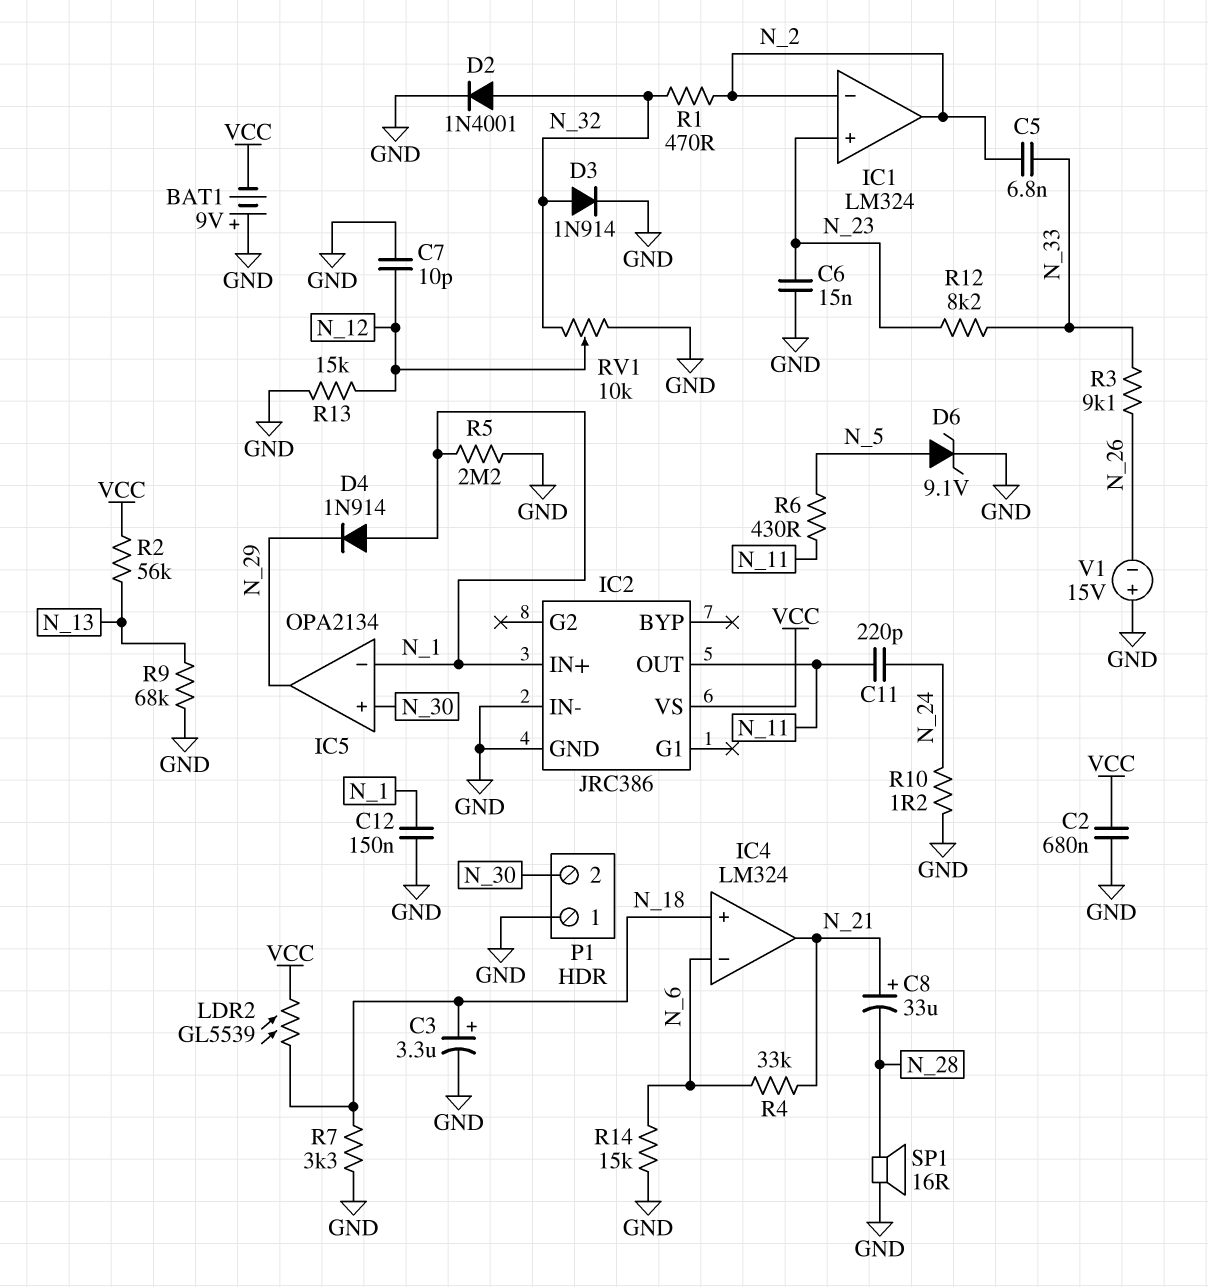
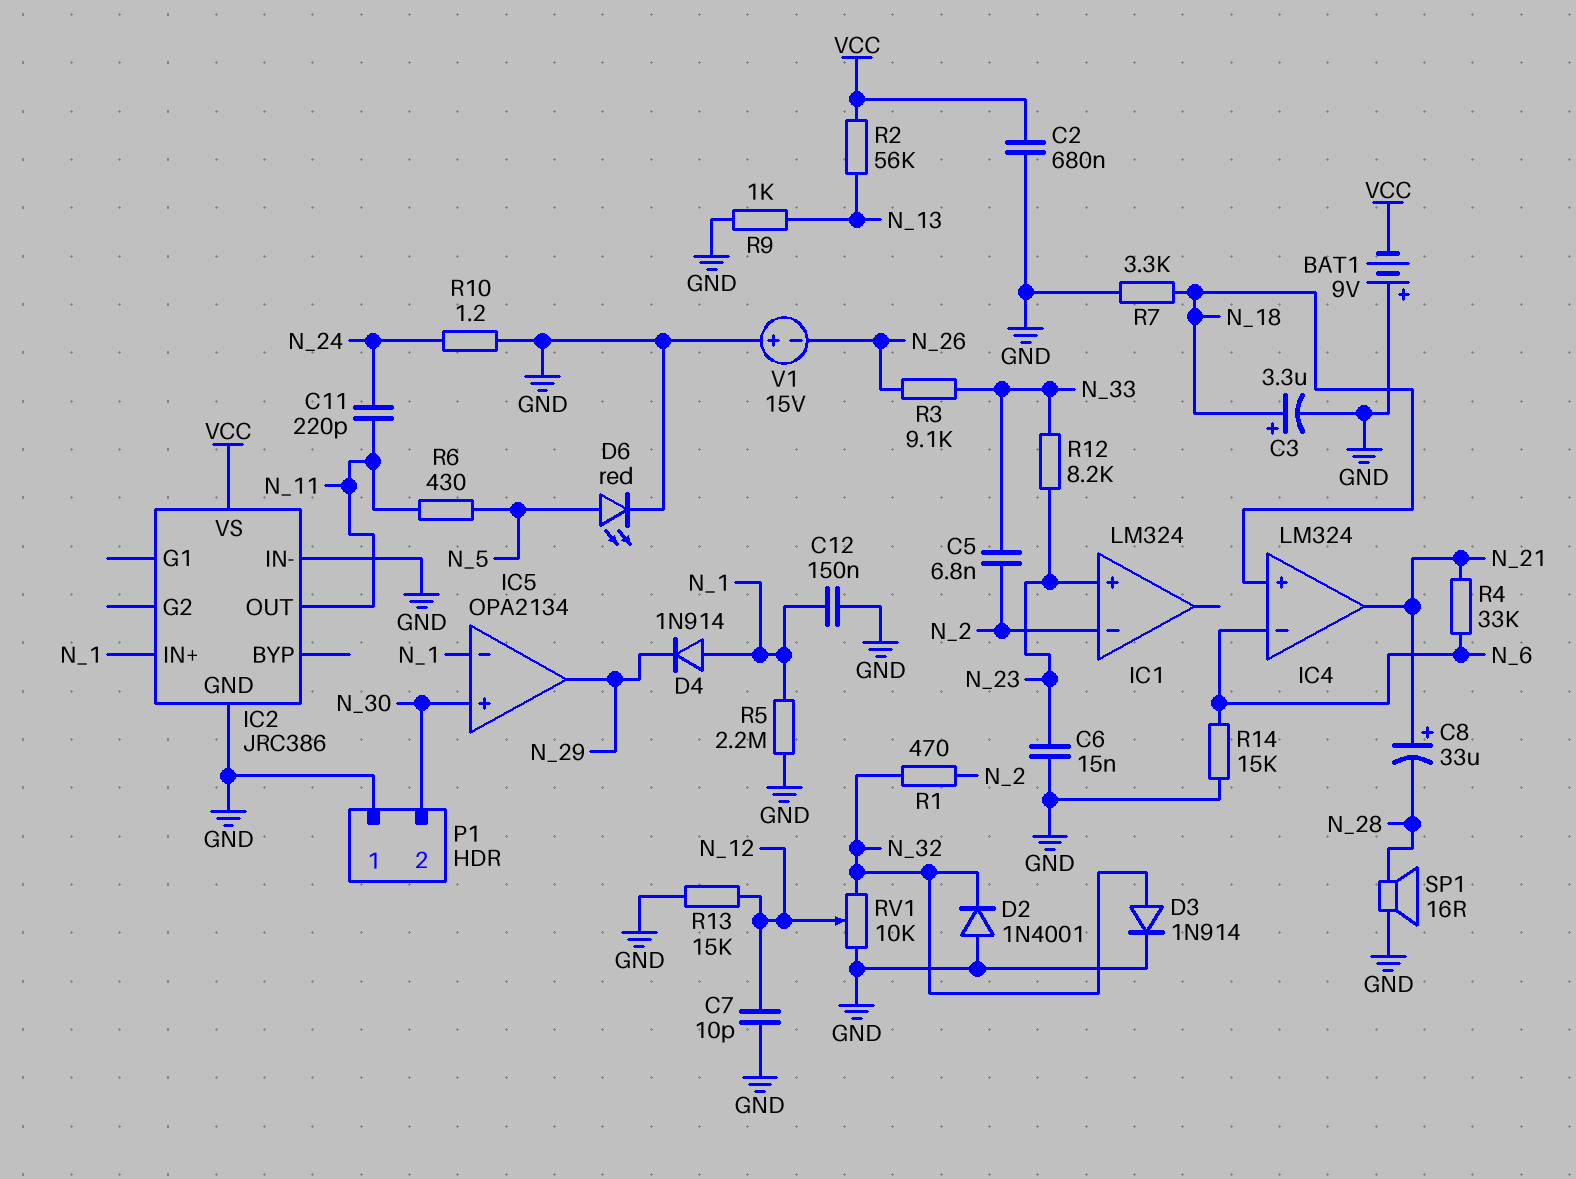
D2: diode 1N4001 (A N_32, K GND) -> diode 1N4001 (A GND, K N_32)
D6: zener 9.1V (A N_5, K GND) -> LED red (A N_5, K GND)
IC1 pin out: N_2 -> none
LDR2: GL5539 (N_18, VCC) -> none
R9: 68k (GND, N_13) -> 1k (GND, N_13)

